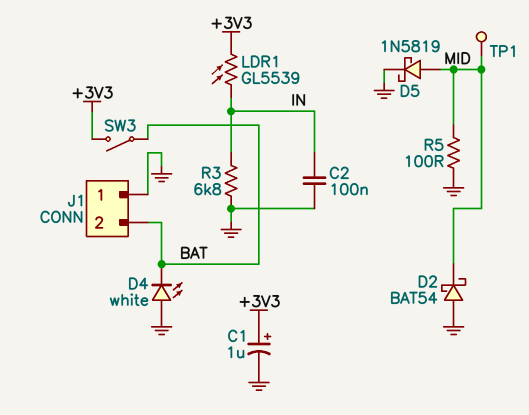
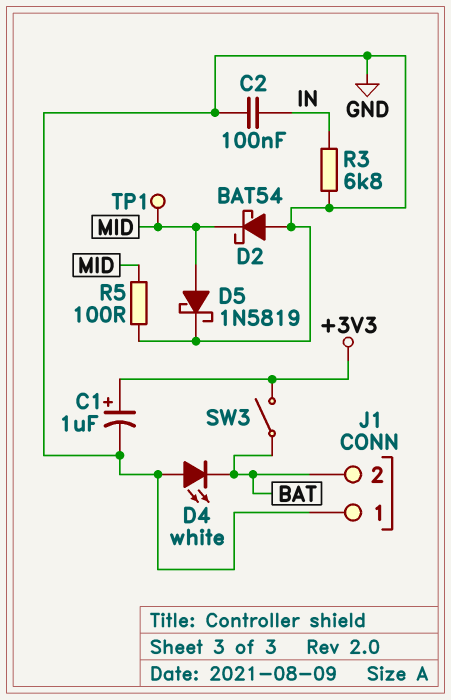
LDR1: GL5539 (+3V3, IN) -> none

